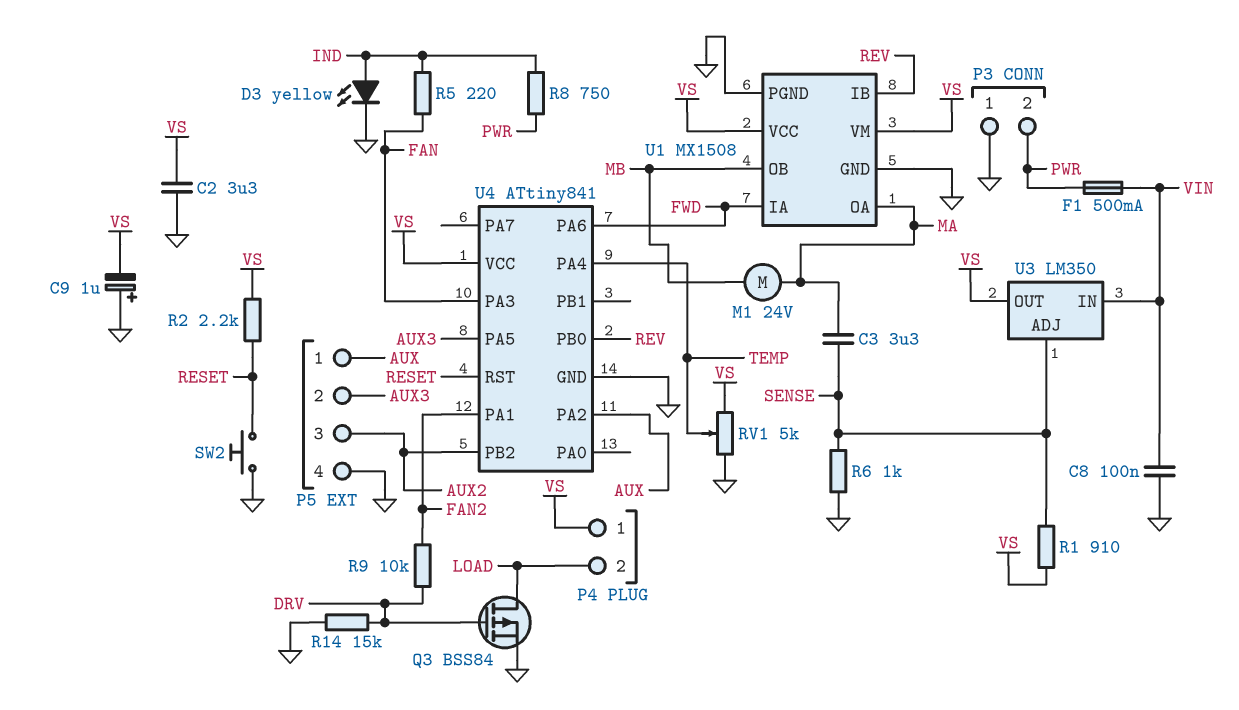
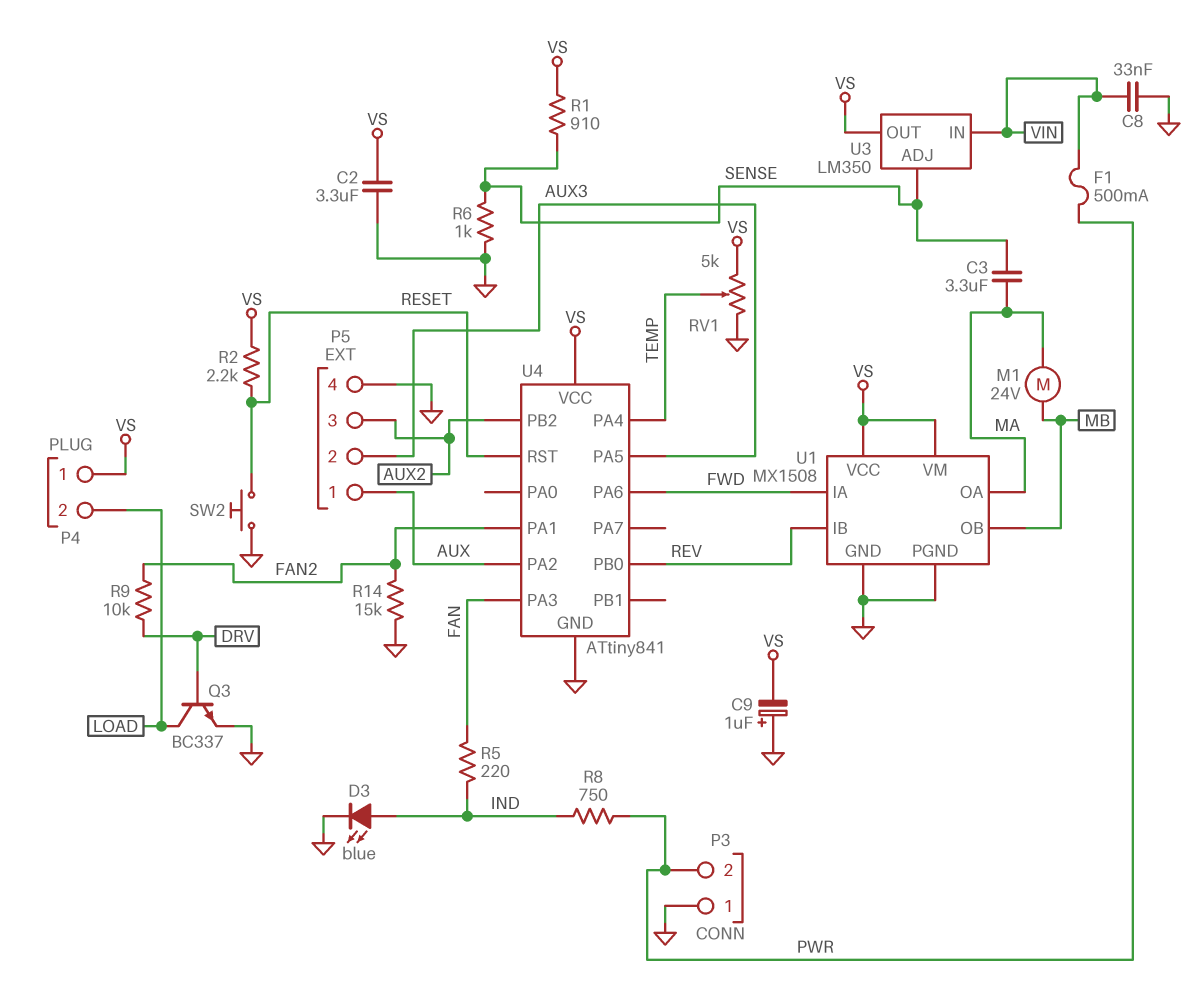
C8: 100nF (GND, VIN) -> 33nF (GND, VIN)
D3: LED yellow (A IND, K GND) -> LED blue (A IND, K GND)
Q3: PMOS BSS84 (G DRV, D LOAD, S GND) -> NPN BC337 (B DRV, C LOAD, E GND)
R14: 15k (DRV, GND) -> 15k (FAN2, GND)

